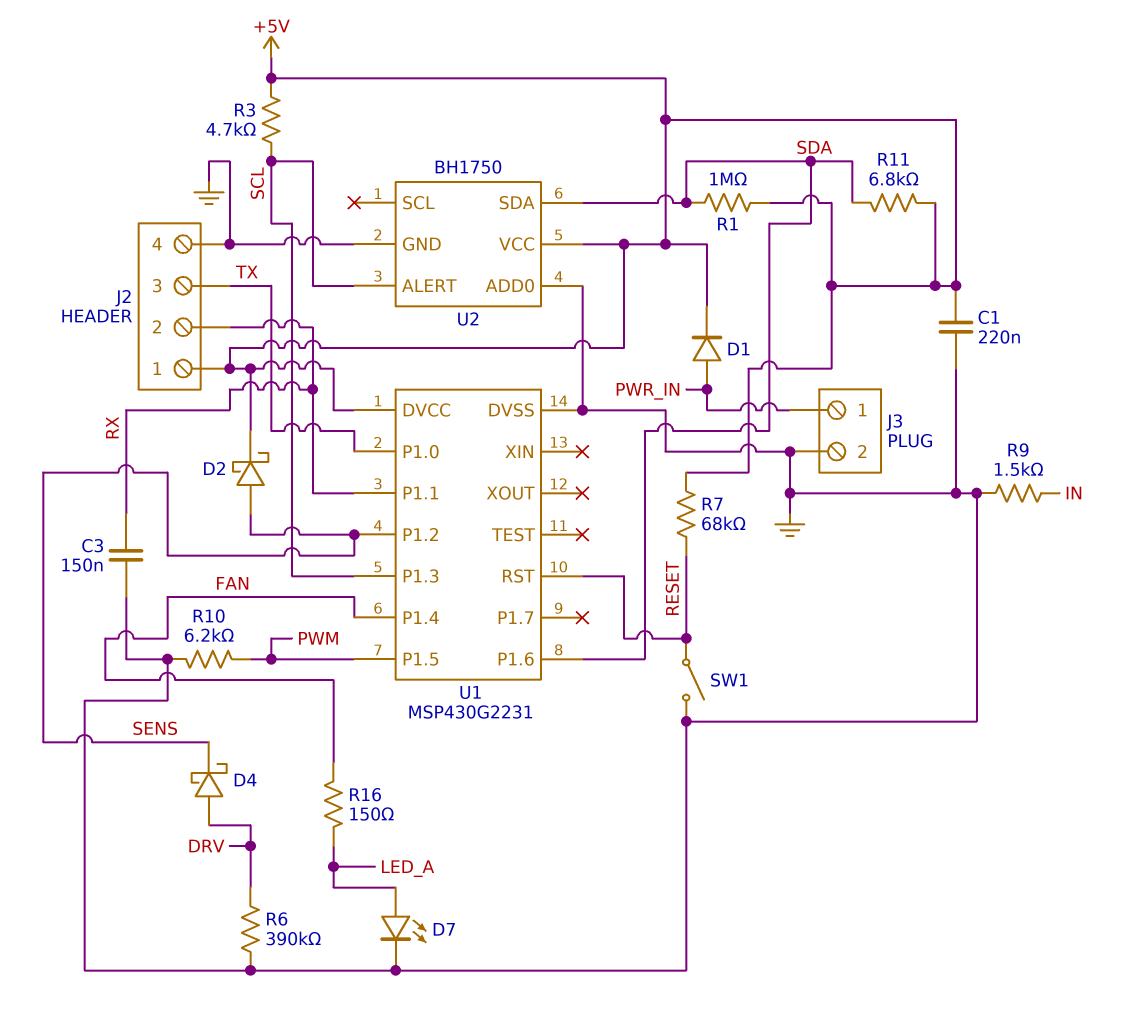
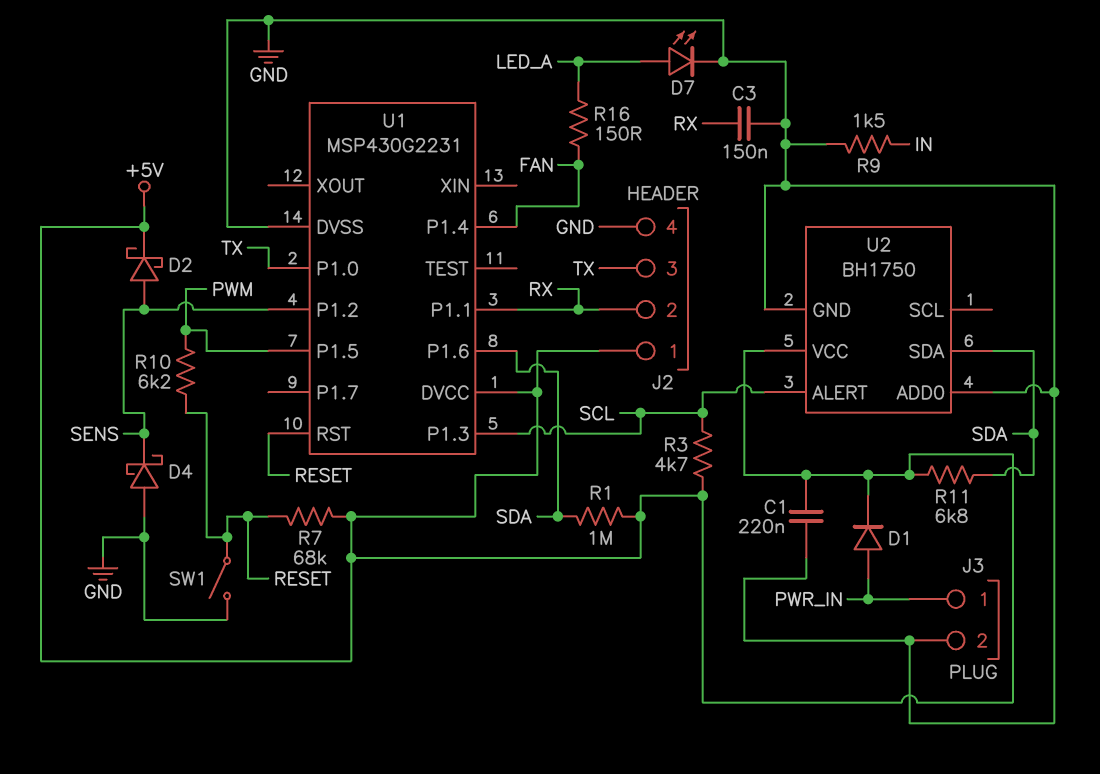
D4: schottky (A DRV, K SENS) -> schottky (A GND, K SENS)
R6: 390k (DRV, GND) -> none
R10: 6.2k (GND, PWM) -> 6.2k (PWM, RESET)

